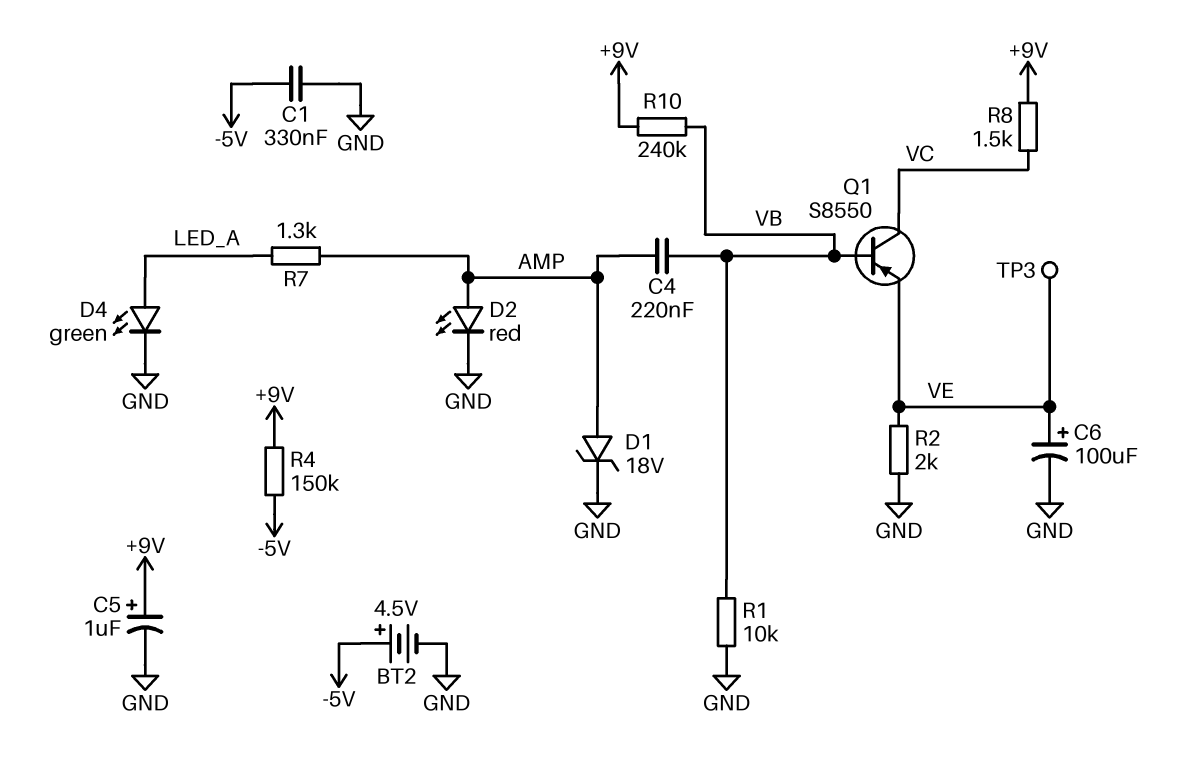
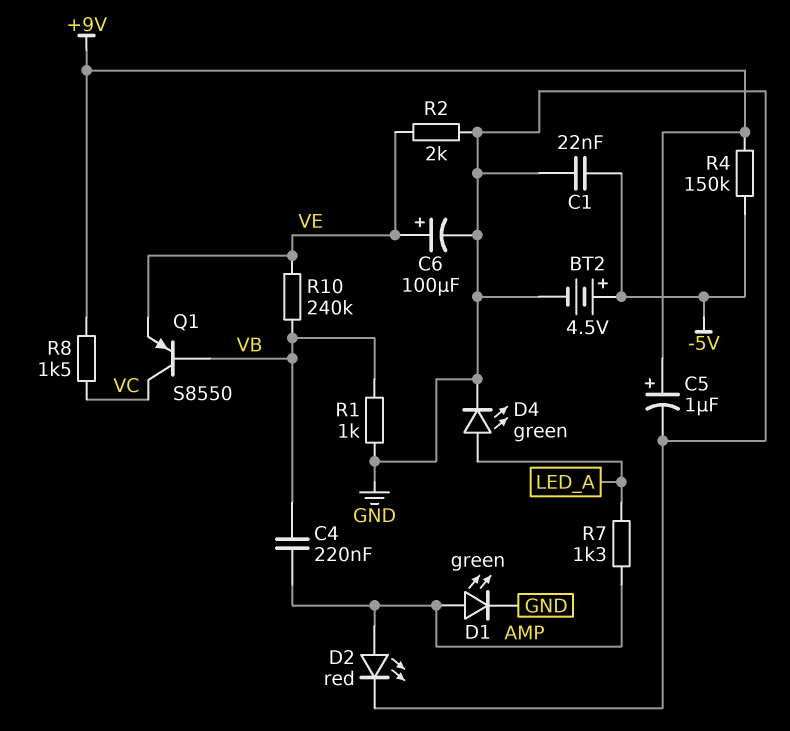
C1: 330nF (-5V, GND) -> 22nF (-5V, GND)
D1: zener 18V (A AMP, K GND) -> LED green (A AMP, K GND)
R1: 10k (GND, VB) -> 1k (GND, VB)
R10: 240k (+9V, VB) -> 240k (VB, VE)
TP3: test point (VE) -> none

